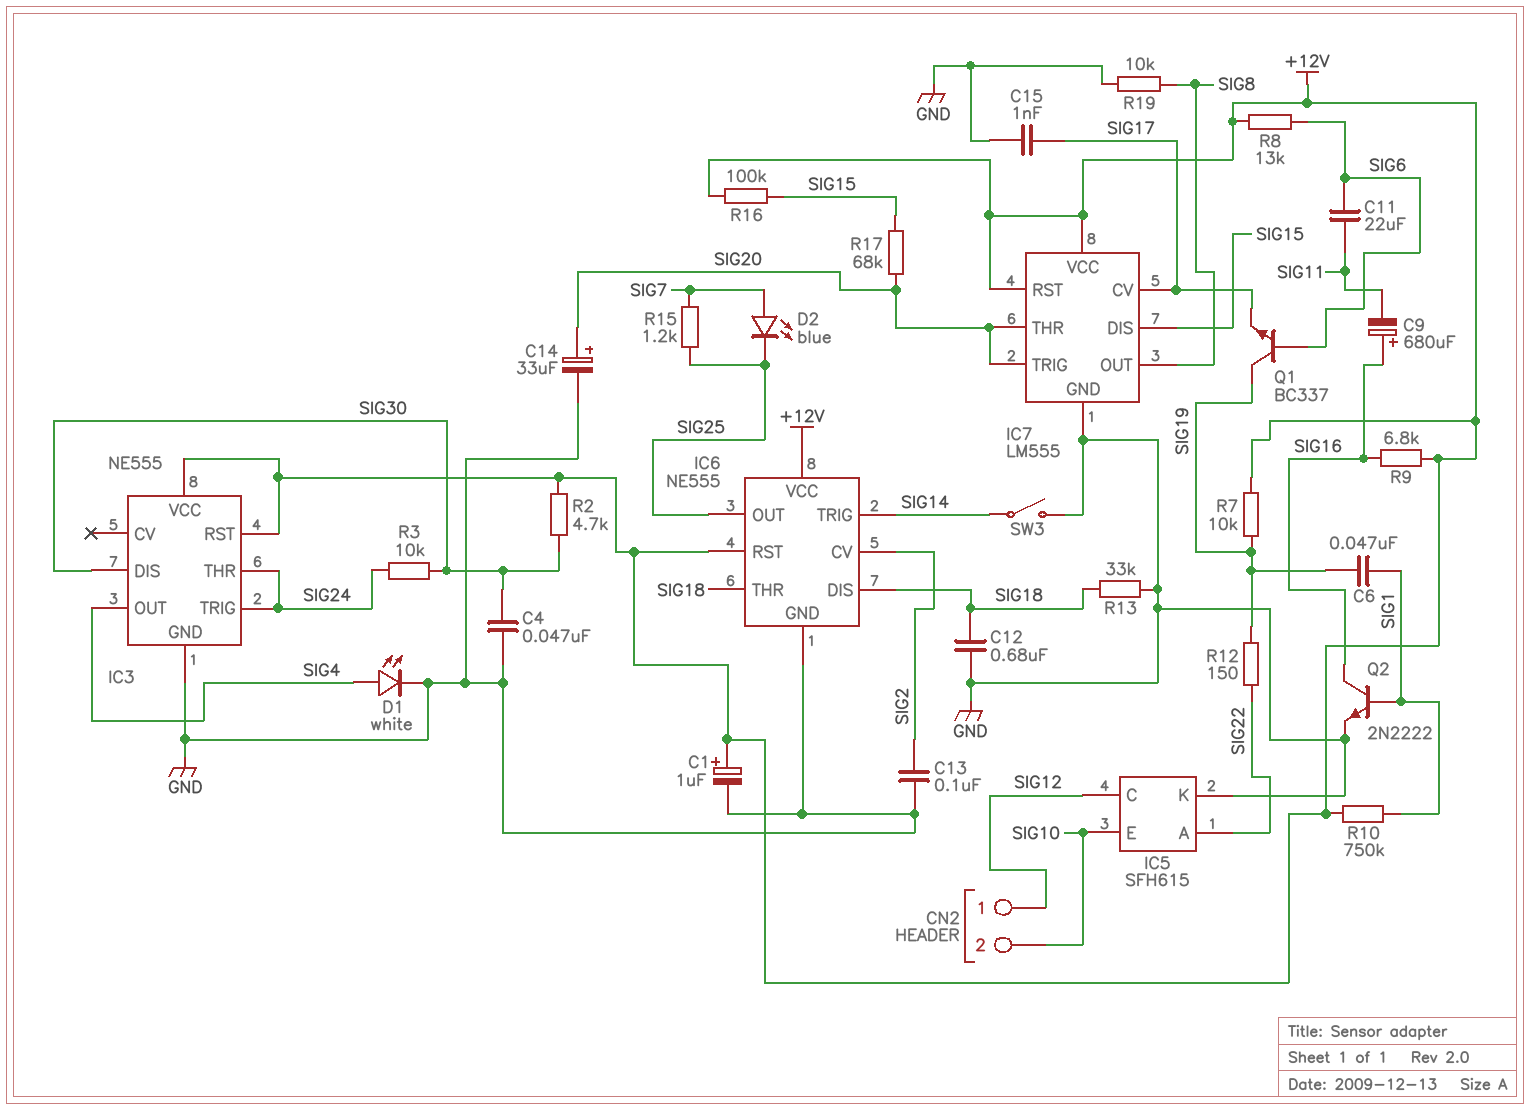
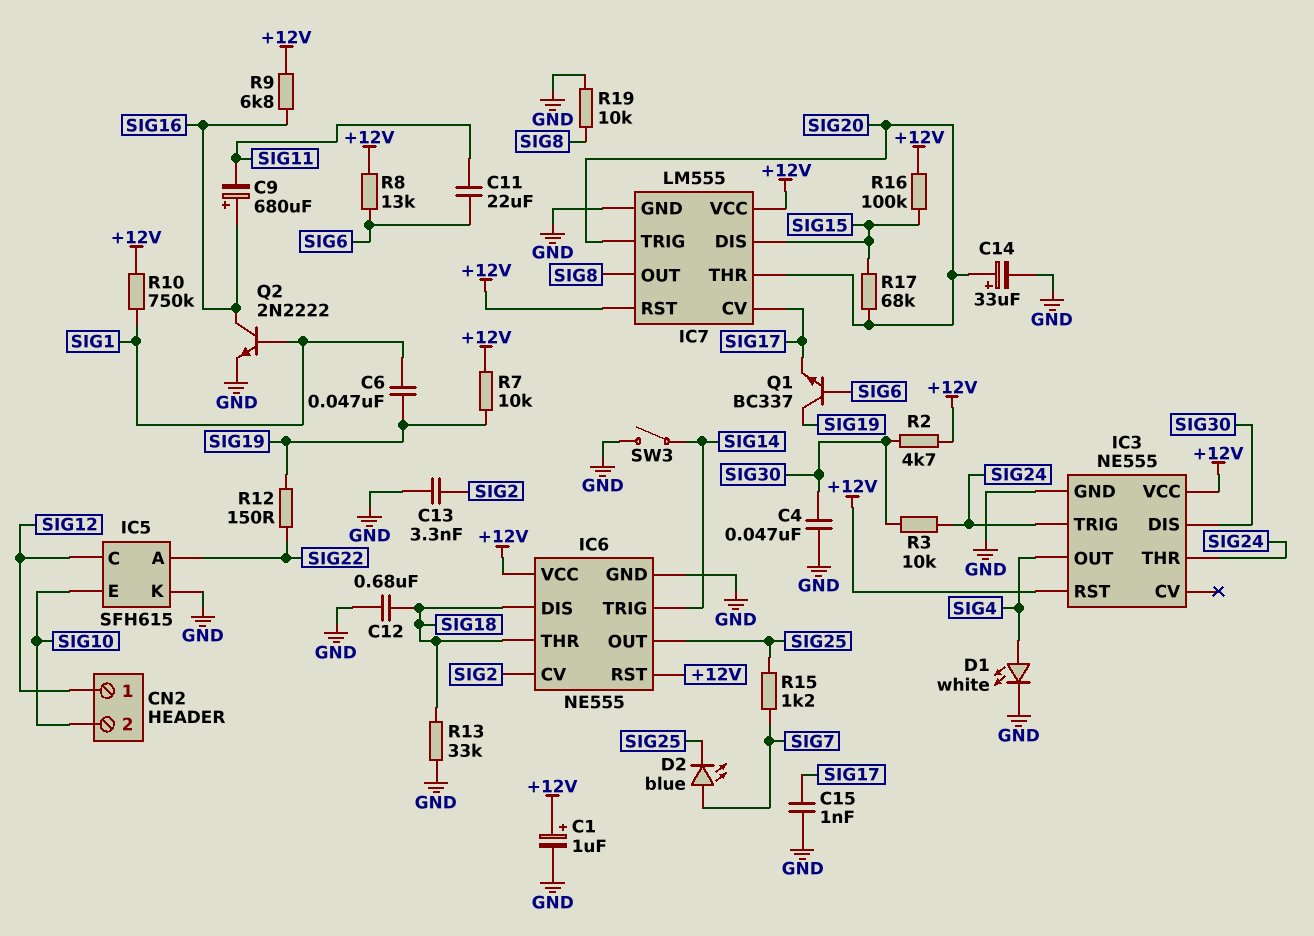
C13: 100nF (GND, SIG2) -> 3.3nF (GND, SIG2)

